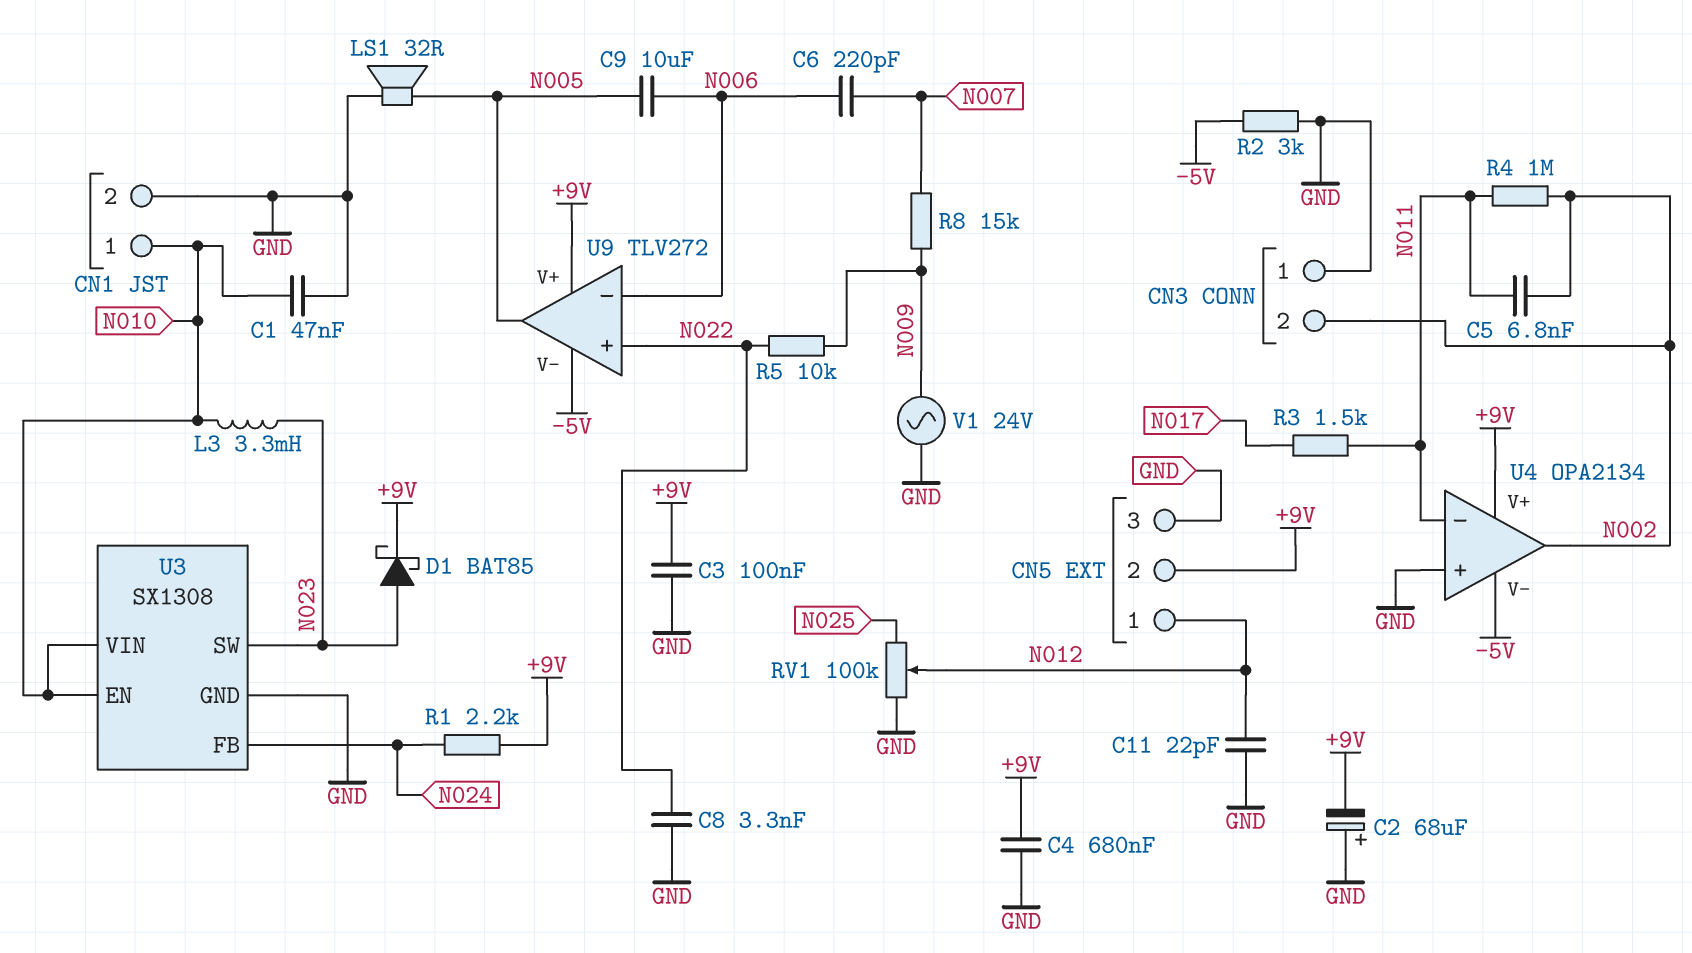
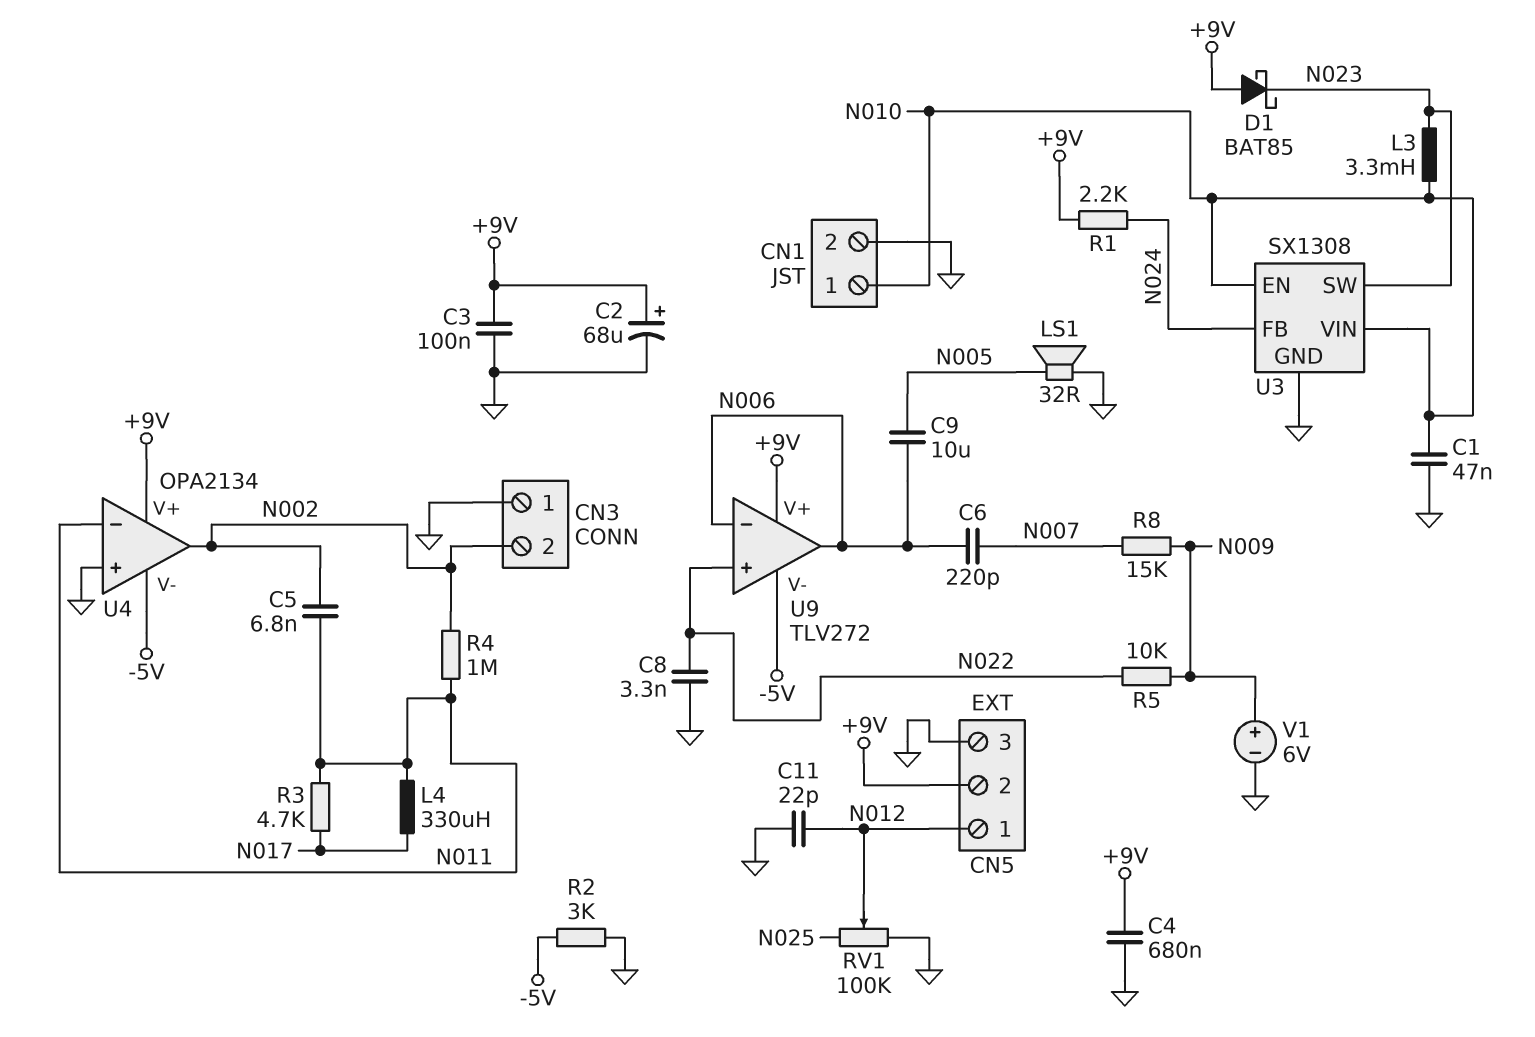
C2: 68uF (plus GND, minus +9V) -> 68uF (plus +9V, minus GND)
D1: schottky BAT85 (A N023, K +9V) -> schottky BAT85 (A +9V, K N023)
L4: none -> 330uH (N011, N017)
R3: 1.5k (N011, N017) -> 4.7k (N011, N017)
U9 pin out: N005 -> N006
V1: AC 24V (GND, N009) -> 6V (plus N009, minus GND)

